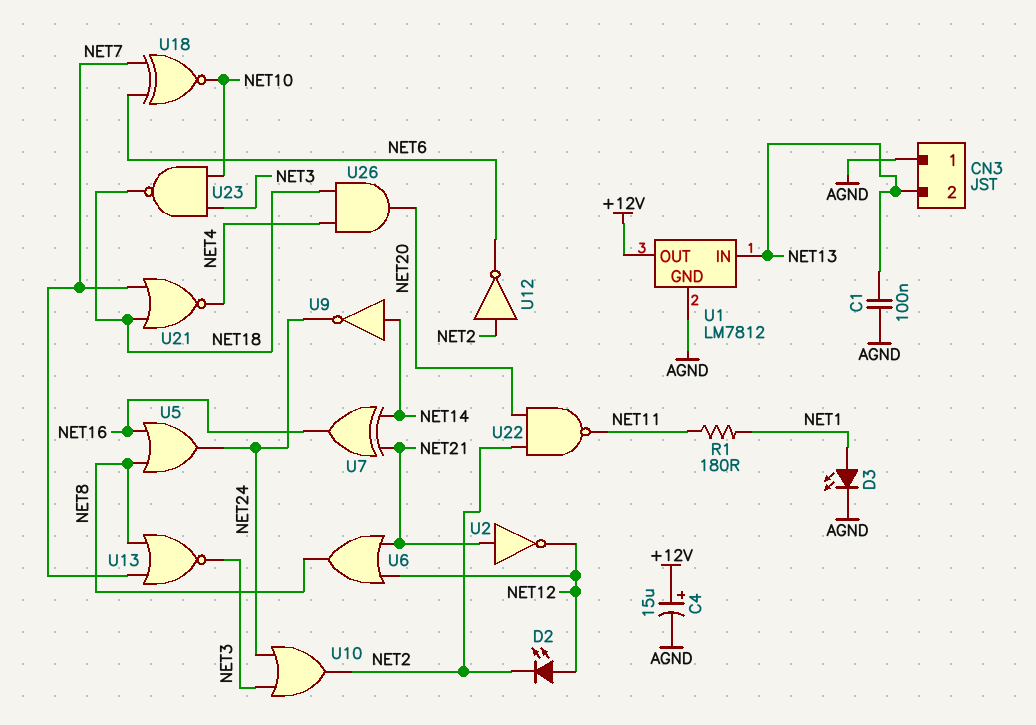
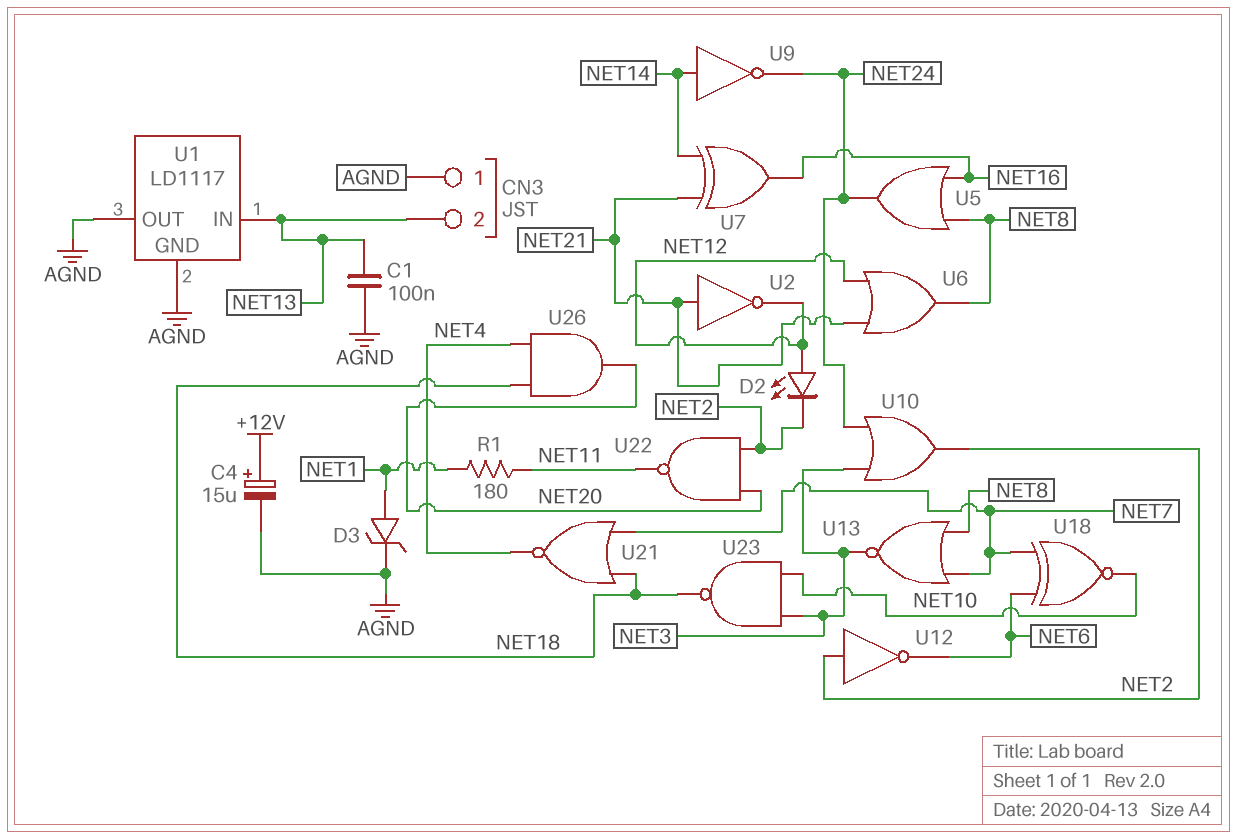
D3: LED (A NET1, K AGND) -> zener (A NET1, K AGND)
U1: LM7812 -> LD1117
U1 pin OUT: +12V -> AGND

